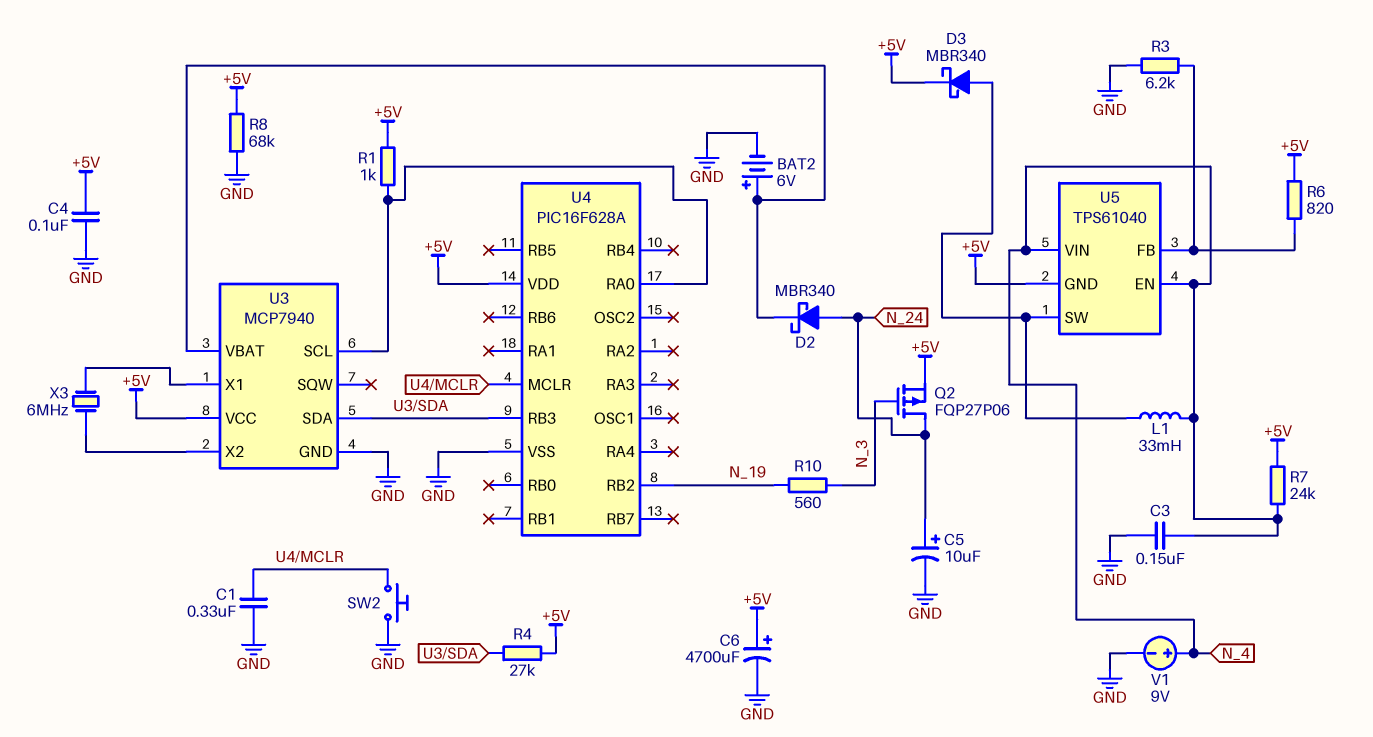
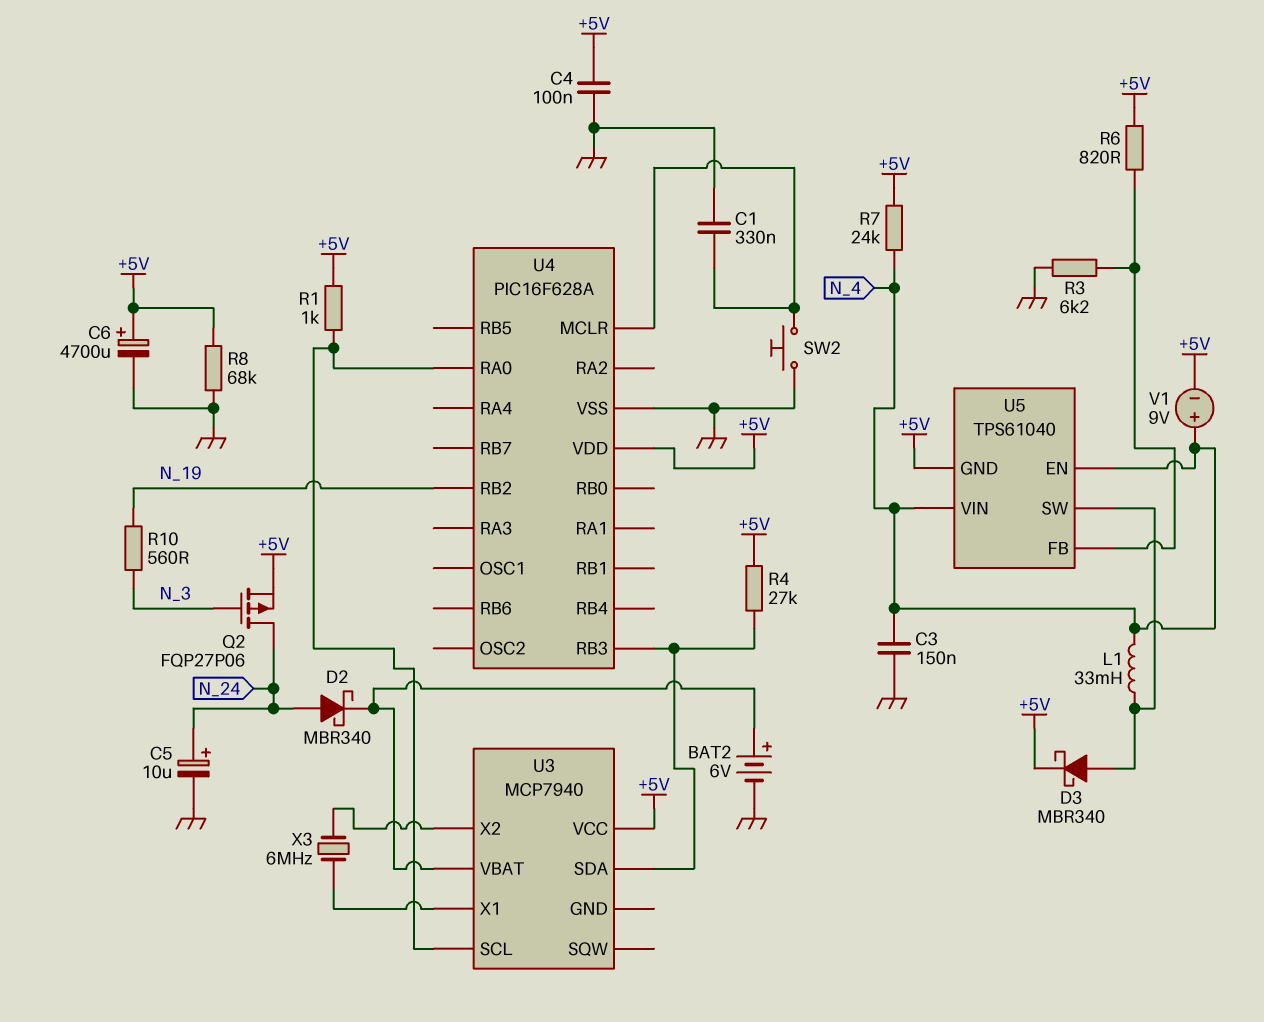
U3 pin GND: GND -> none
V1: 9V (plus N_4, minus GND) -> 9V (plus N_4, minus +5V)

